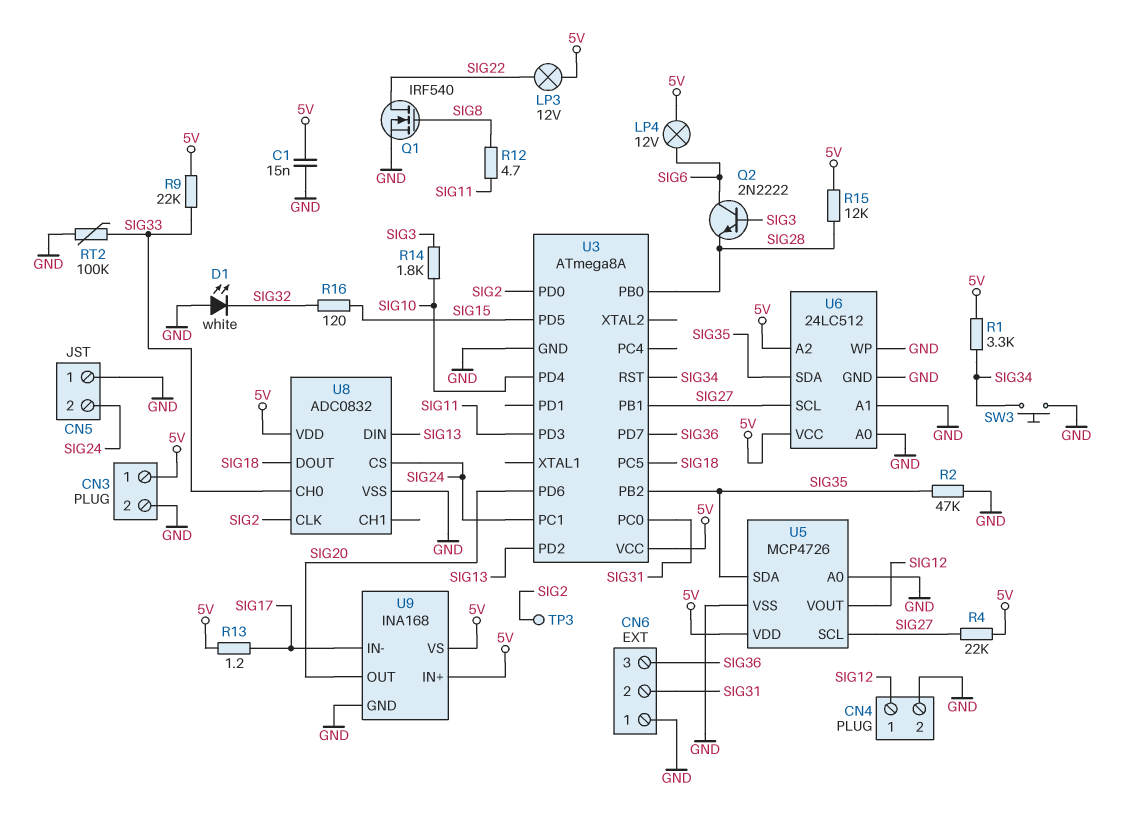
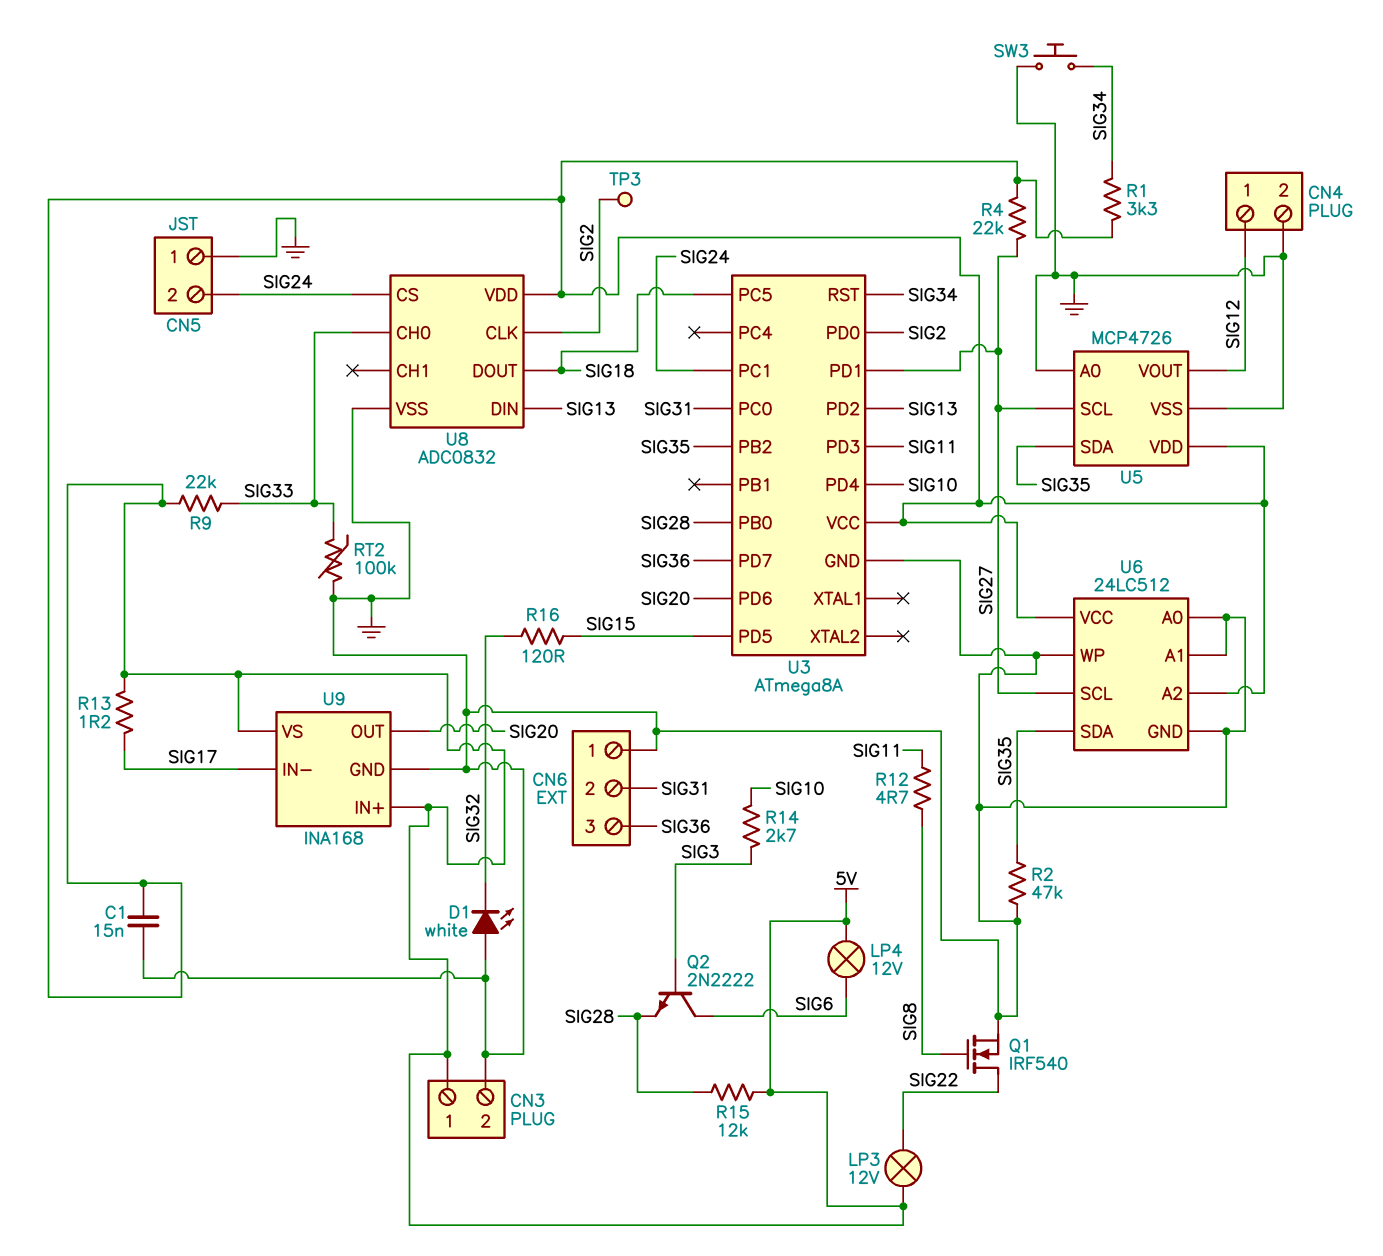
R14: 1.8k (SIG3, SIG10) -> 2.7k (SIG3, SIG10)
U3 pin PB1: SIG27 -> none
U3 pin PD1: none -> SIG27

